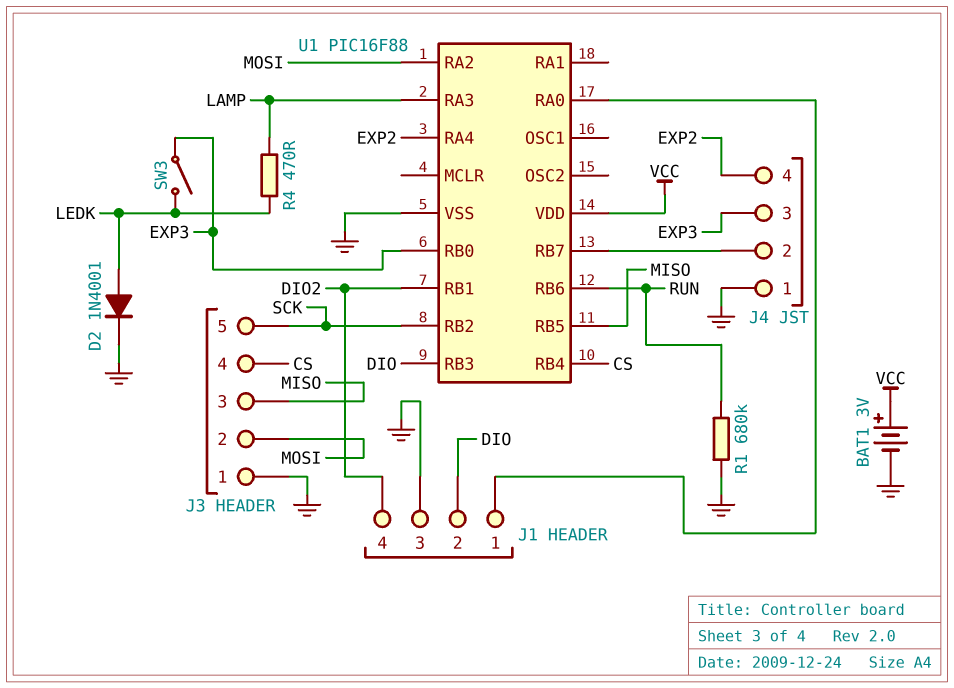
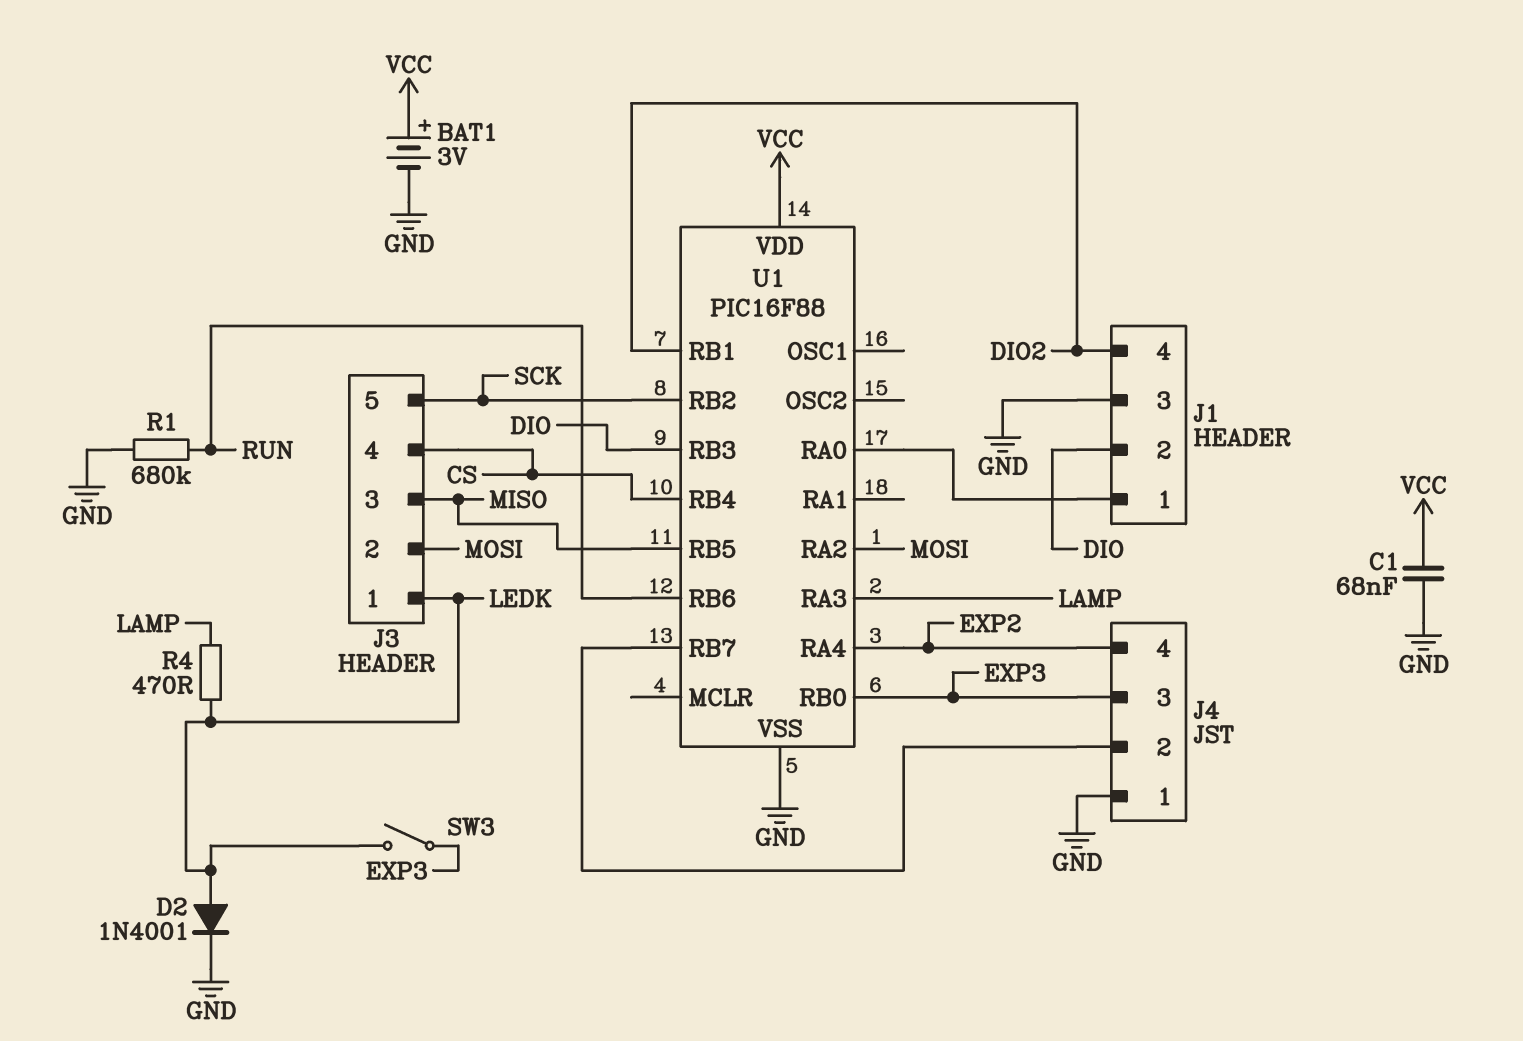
C1: none -> 68nF (GND, VCC)
J3 pin 1: GND -> LEDK

